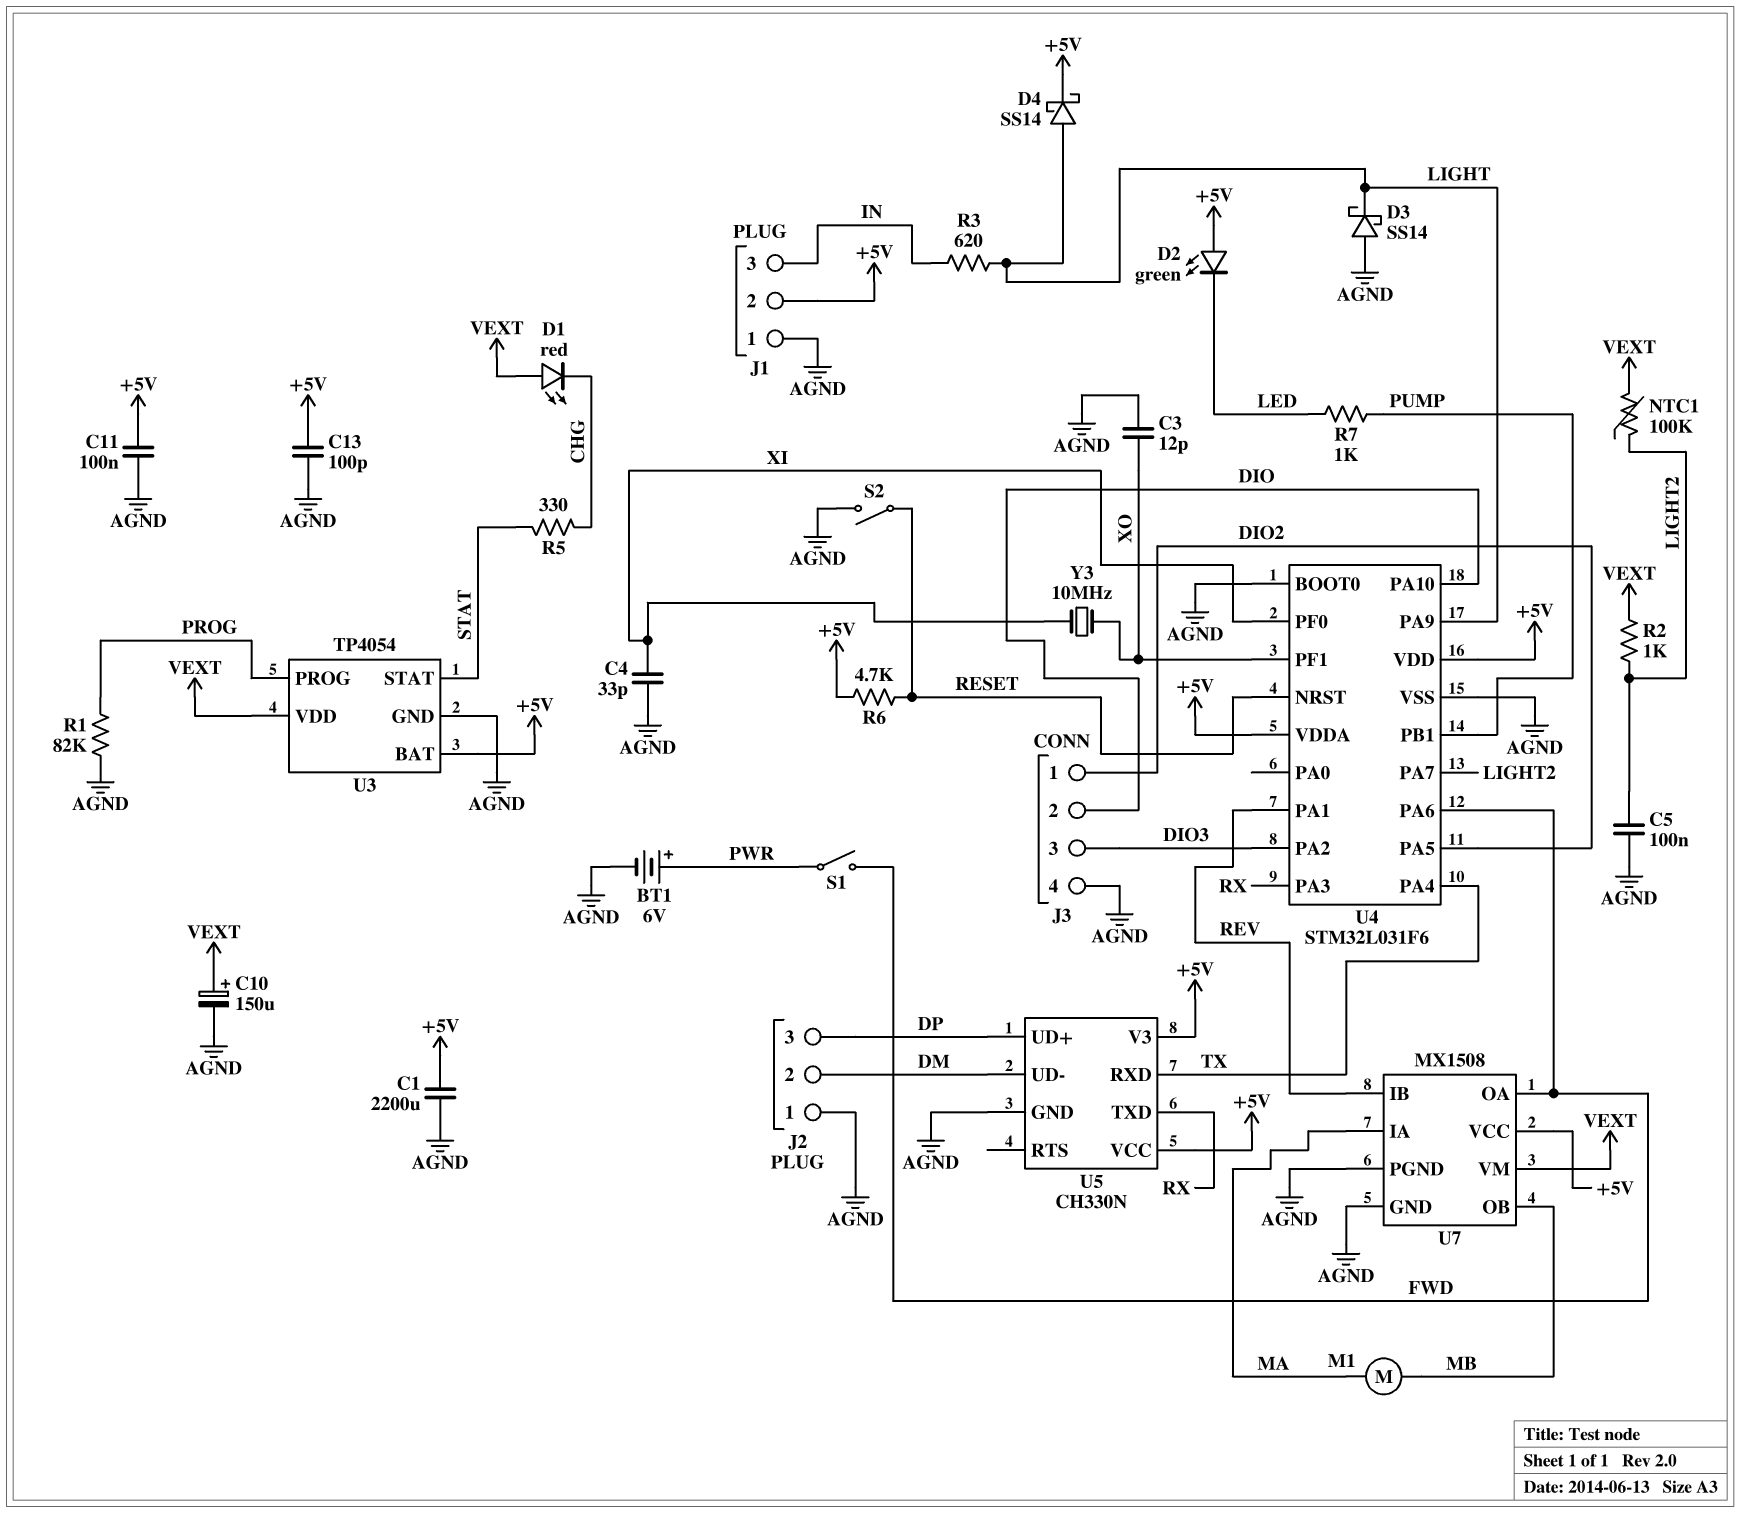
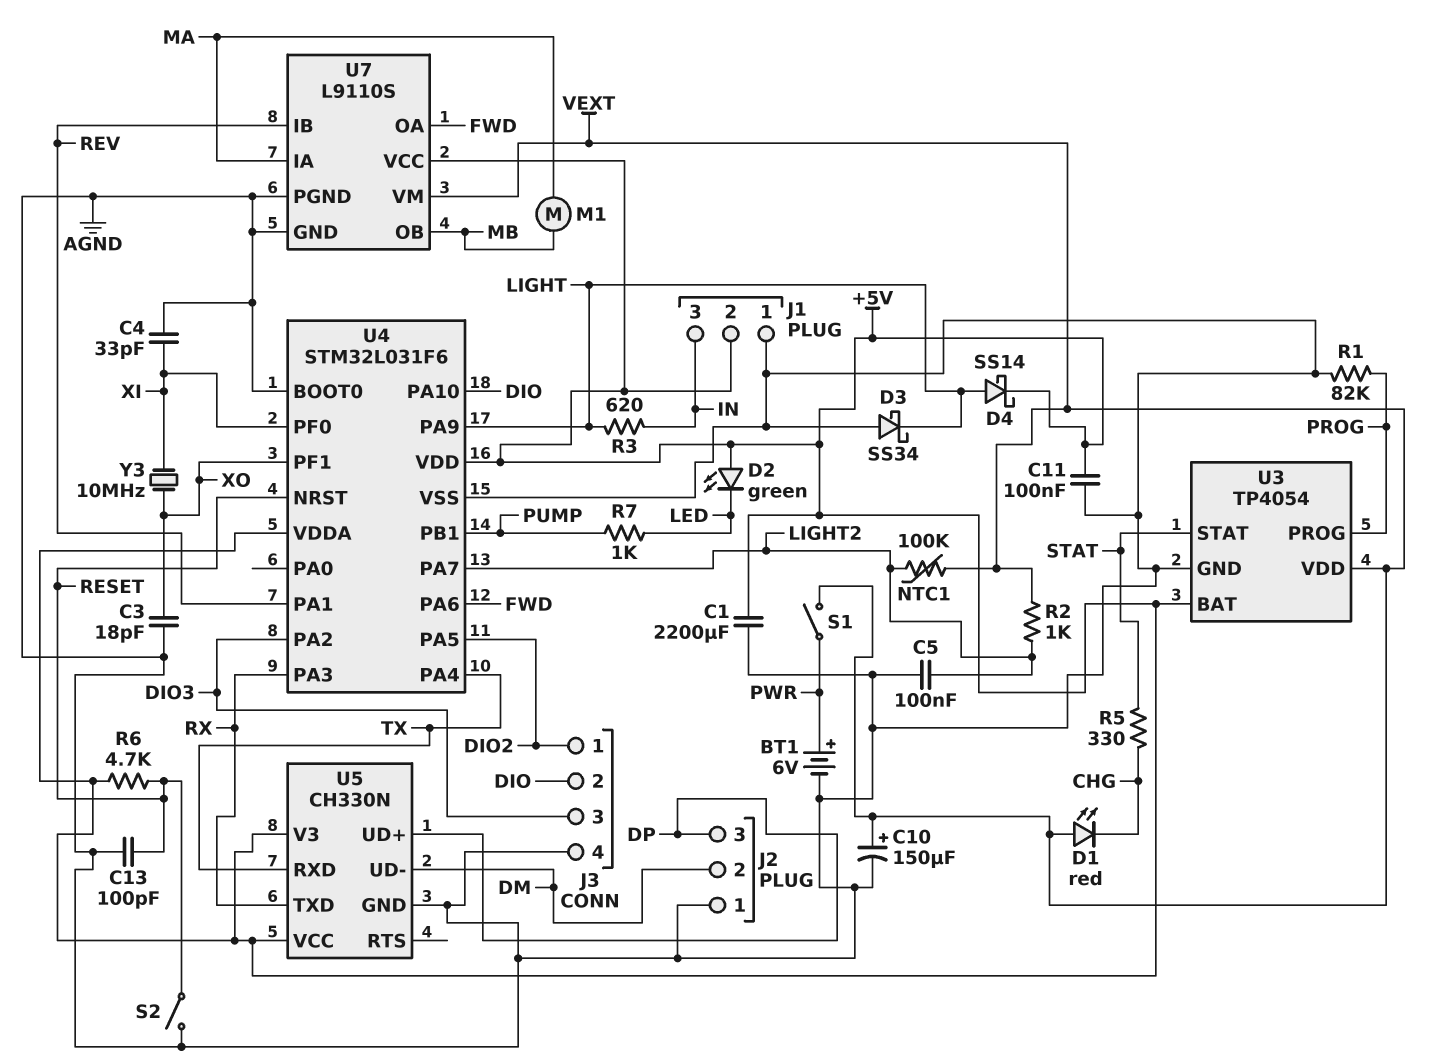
C3: 12pF (AGND, XO) -> 18pF (AGND, XO)
C13: 100pF (+5V, AGND) -> 100pF (AGND, RESET)
D3: schottky SS14 (A AGND, K LIGHT) -> schottky SS34 (A AGND, K LIGHT)
S1: switch (FWD, PWR) -> switch (PWR, VEXT)
U7: MX1508 -> L9110S

